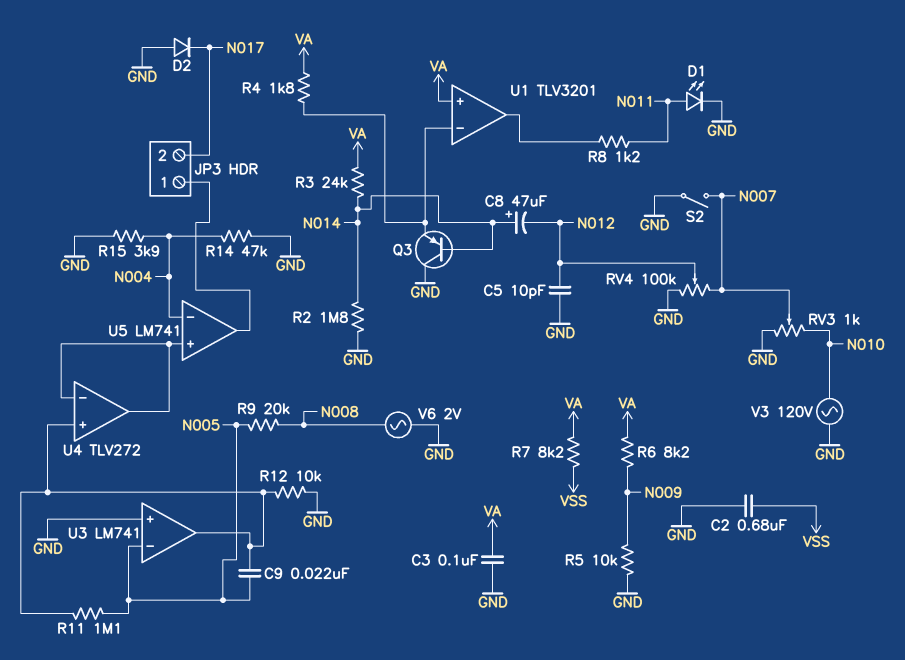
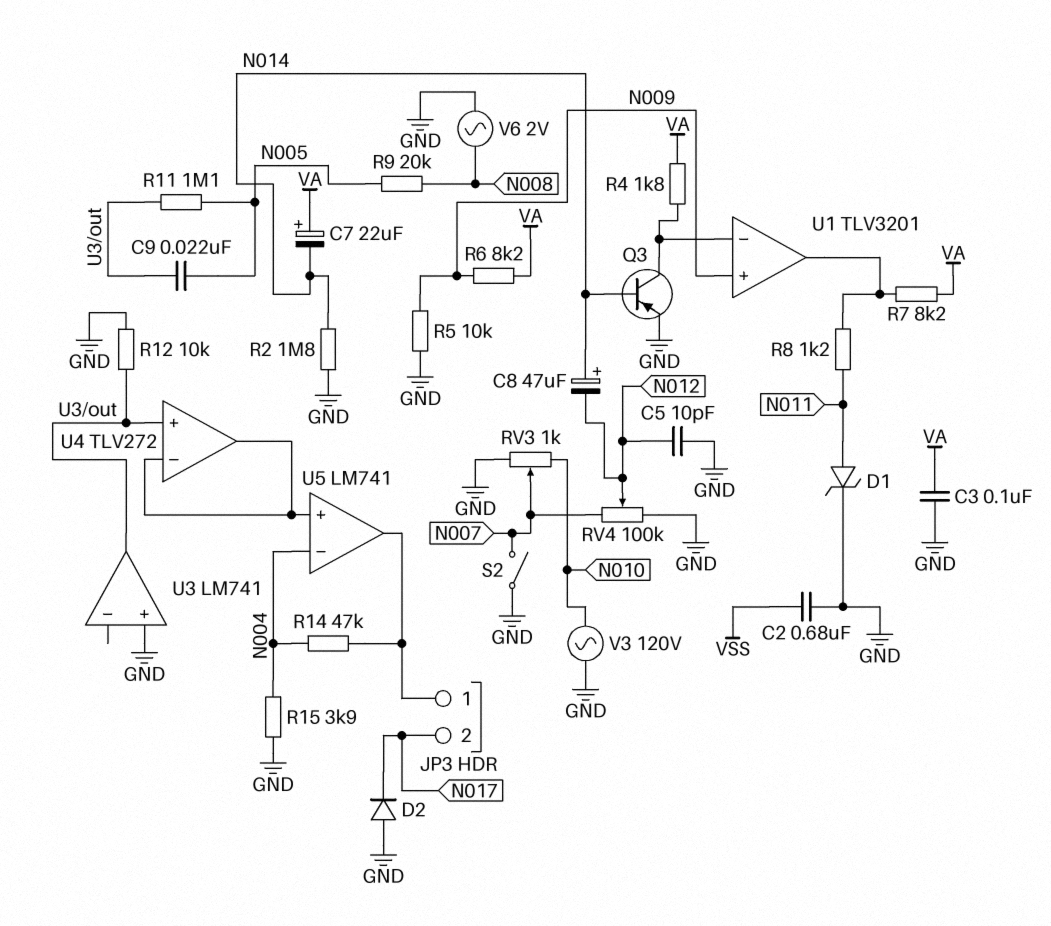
C7: none -> 22uF (plus VA, minus N014)
D1: LED (A N011, K GND) -> zener (A N011, K GND)
Q3: PNP (B N014, C GND, E U1/in-) -> PNP (B N014, C U1/in-, E GND)
R3: 24k (N014, VA) -> none
R7: 8.2k (VA, VSS) -> 8.2k (U1/out, VA)
R14: 47k (GND, N004) -> 47k (JP3/1, N004)
U1 pin in+: VA -> N009
U3 pin in-: N005 -> none

